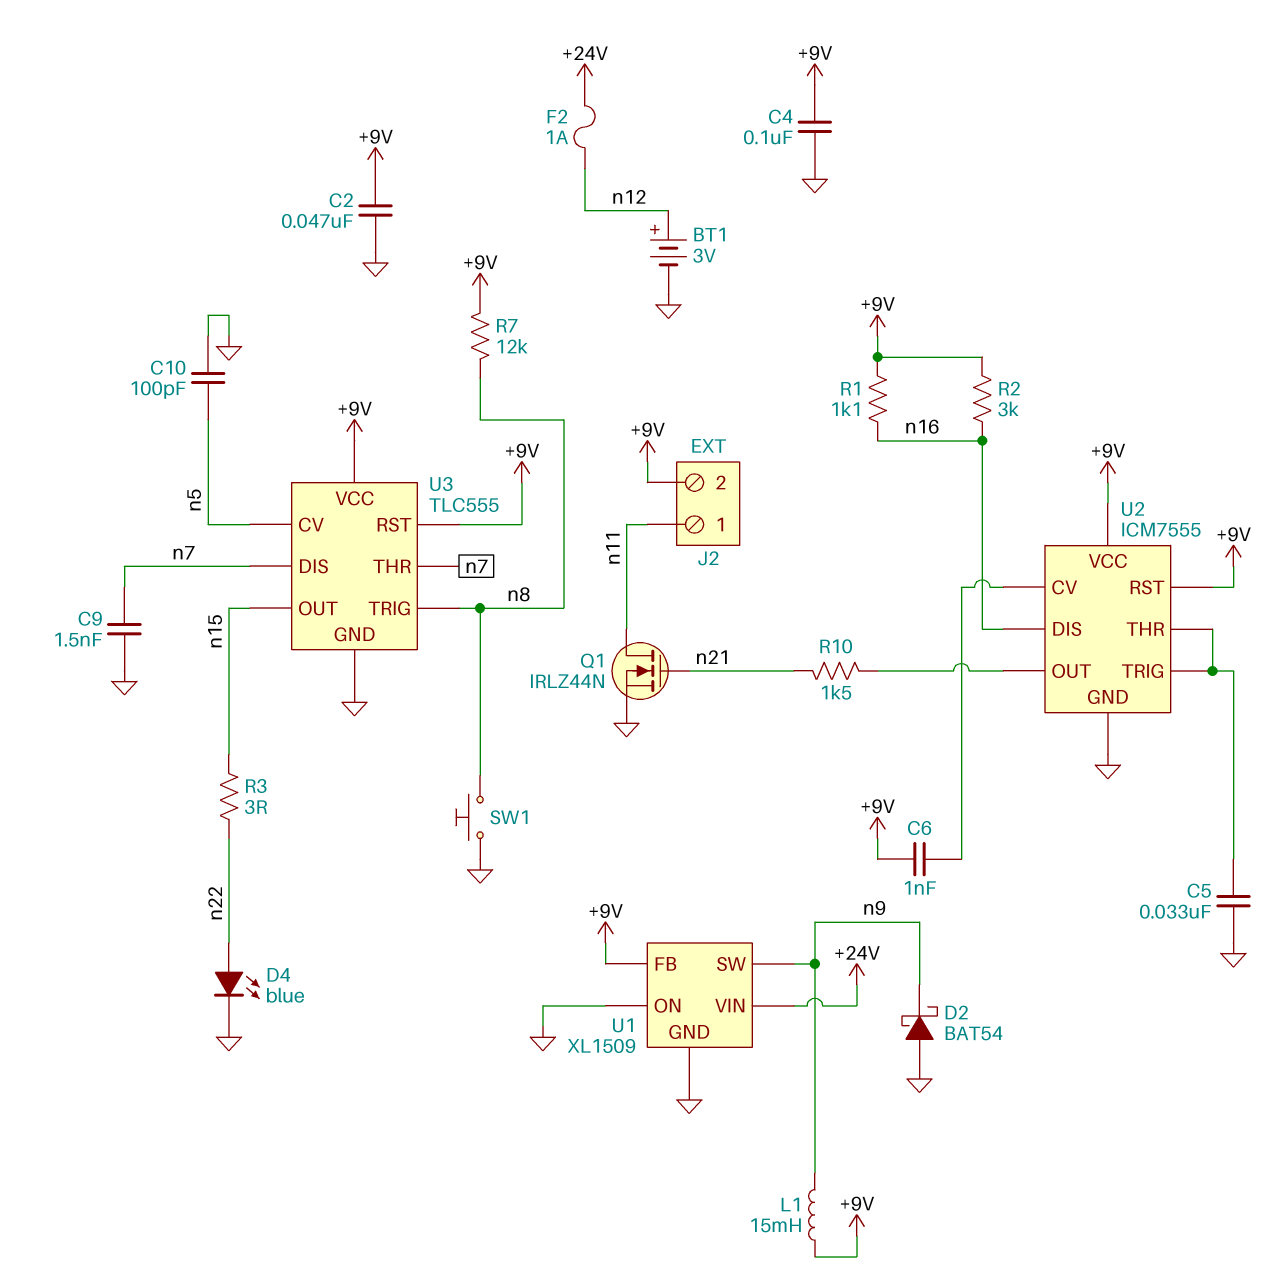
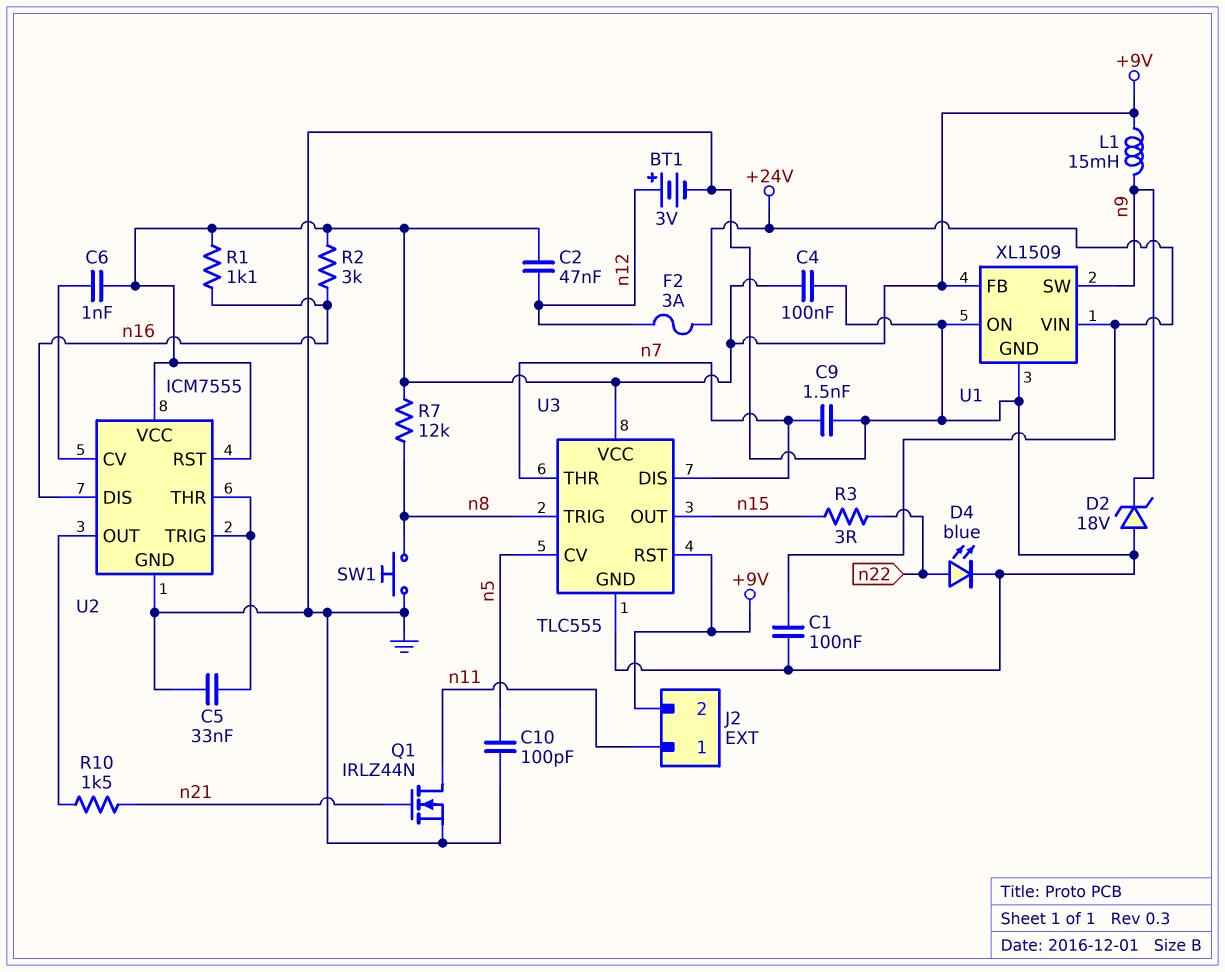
C1: none -> 100nF (+24V, GND)
C2: 47nF (+9V, GND) -> 47nF (+9V, n12)
D2: schottky BAT54 (A GND, K n9) -> zener 18V (A GND, K n9)
F2: 1A (+24V, n12) -> 3A (+24V, n12)

